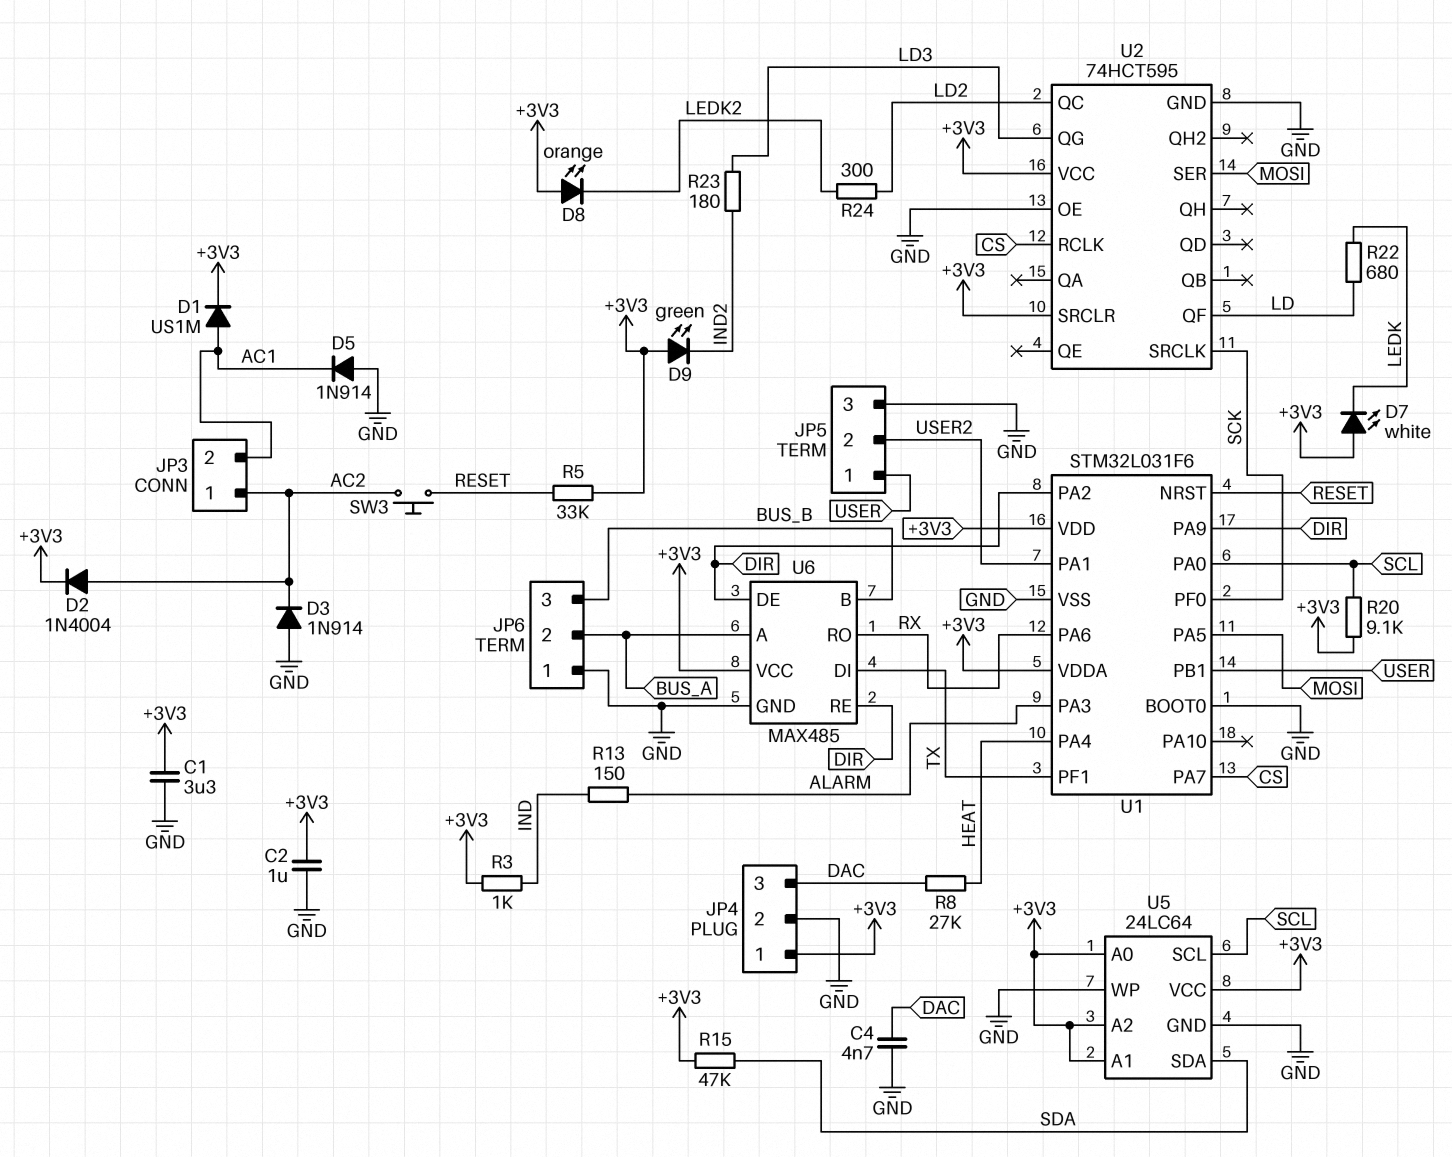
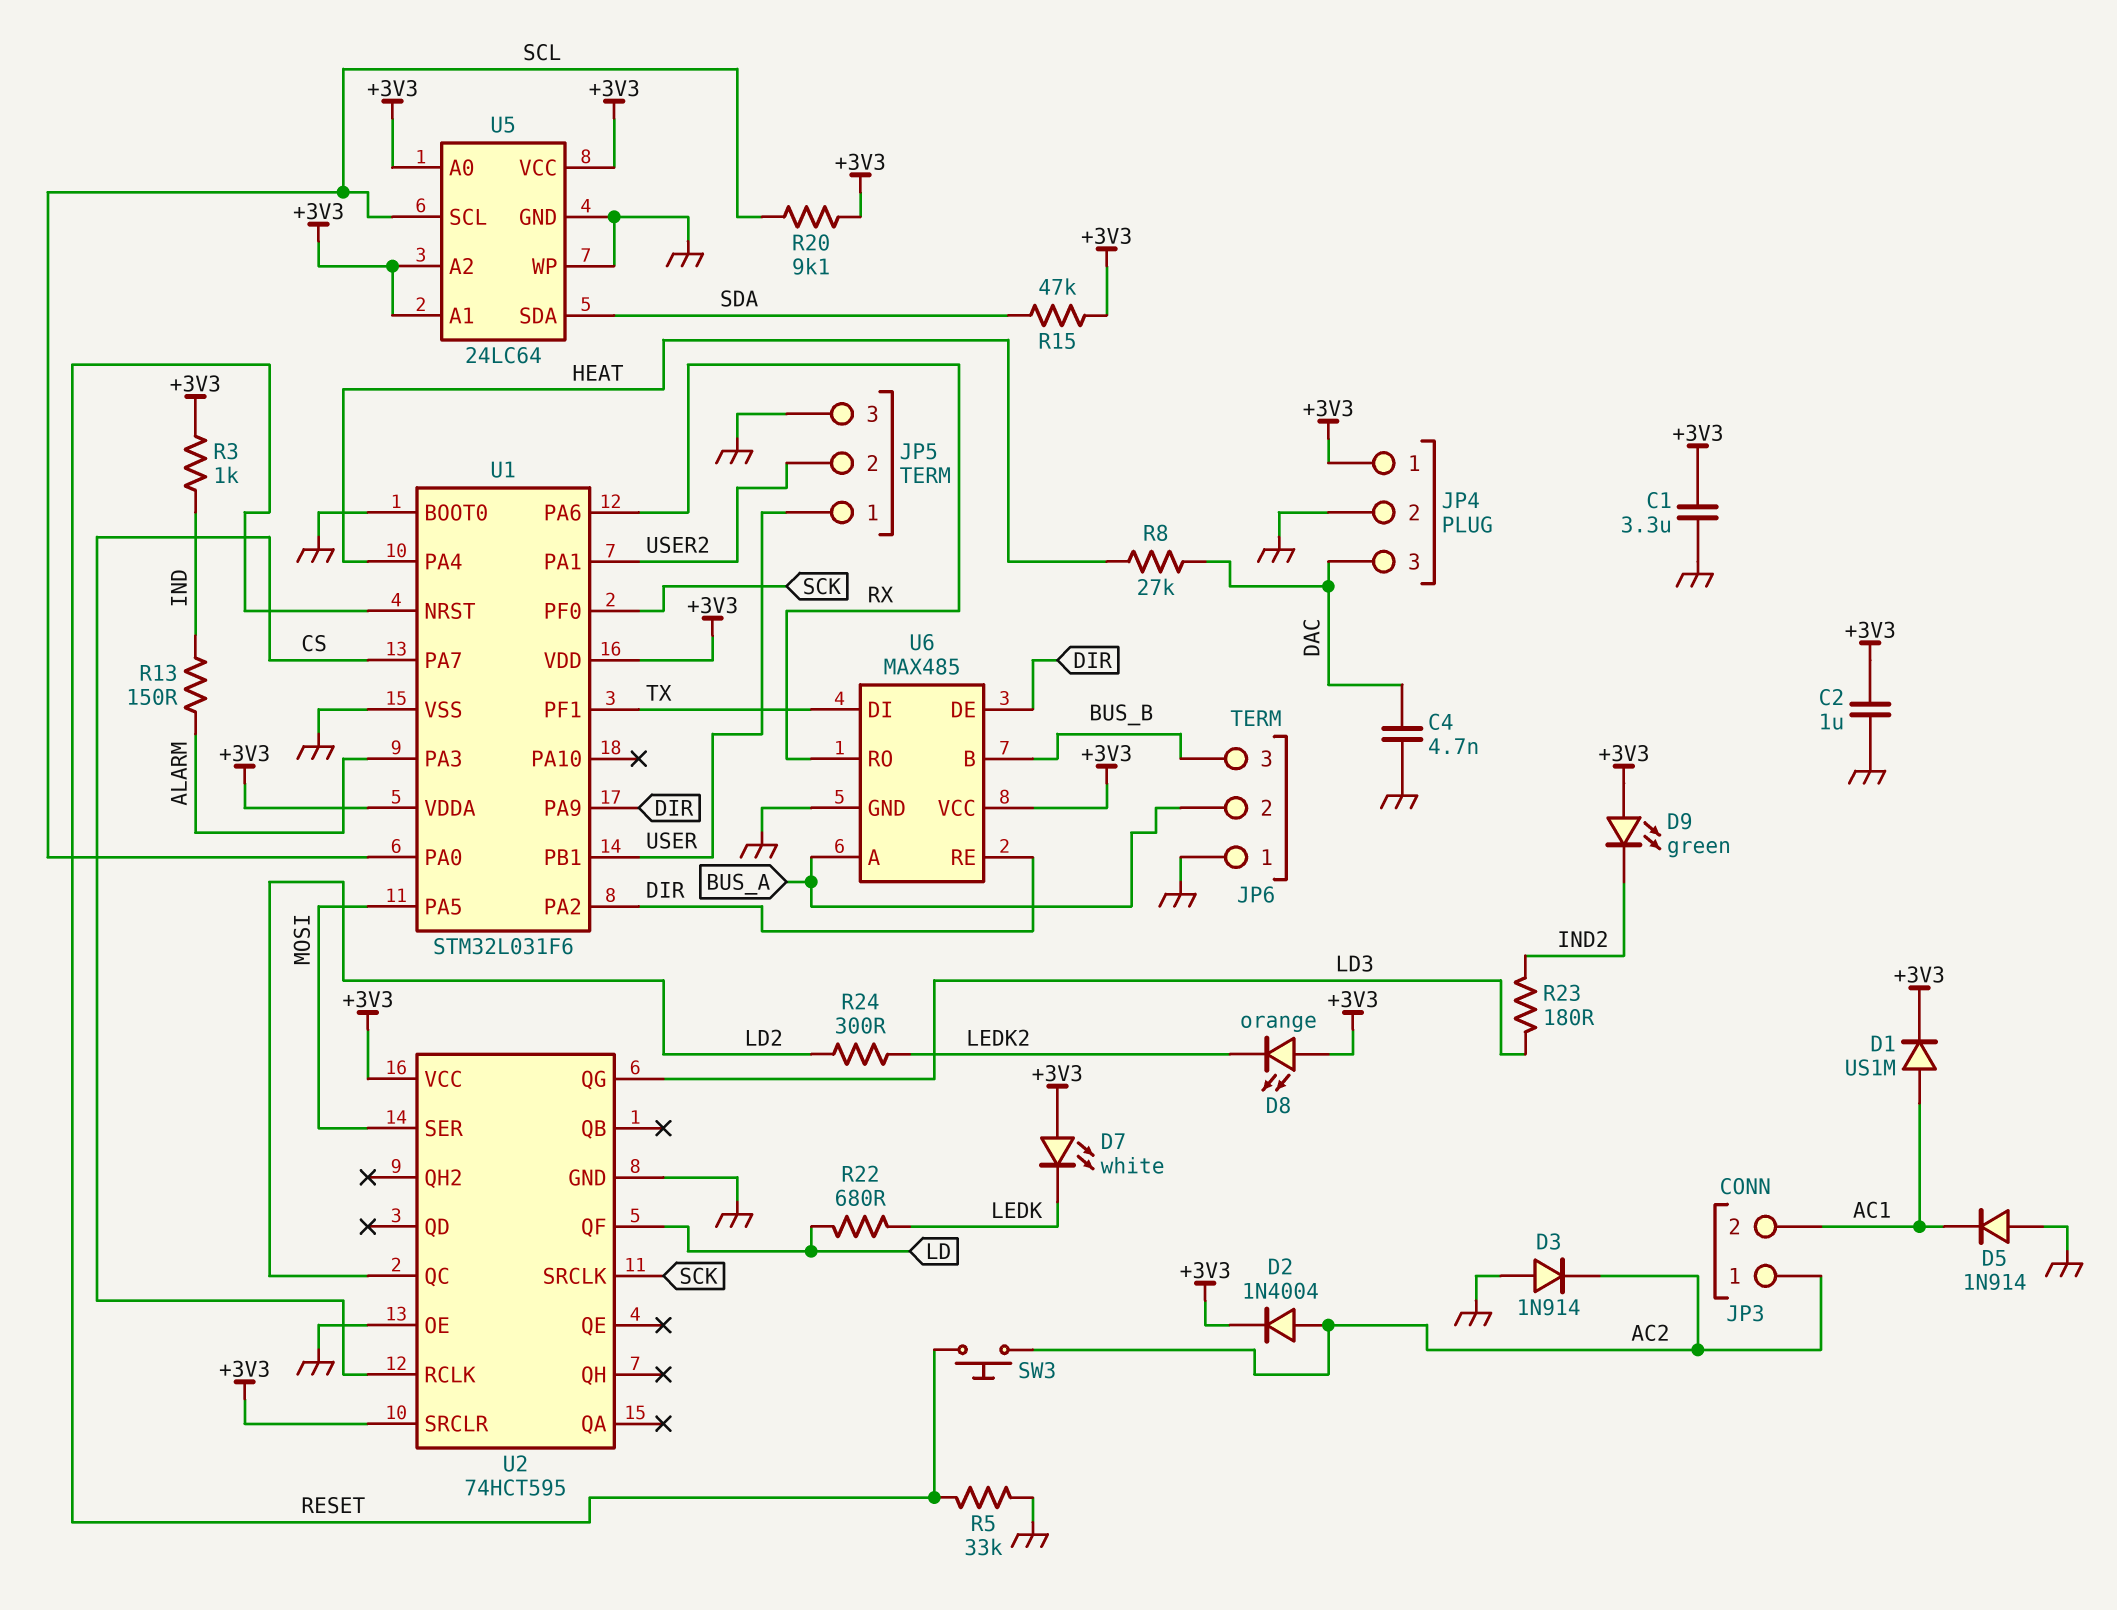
R5: 33k (+3V3, RESET) -> 33k (GND, RESET)

